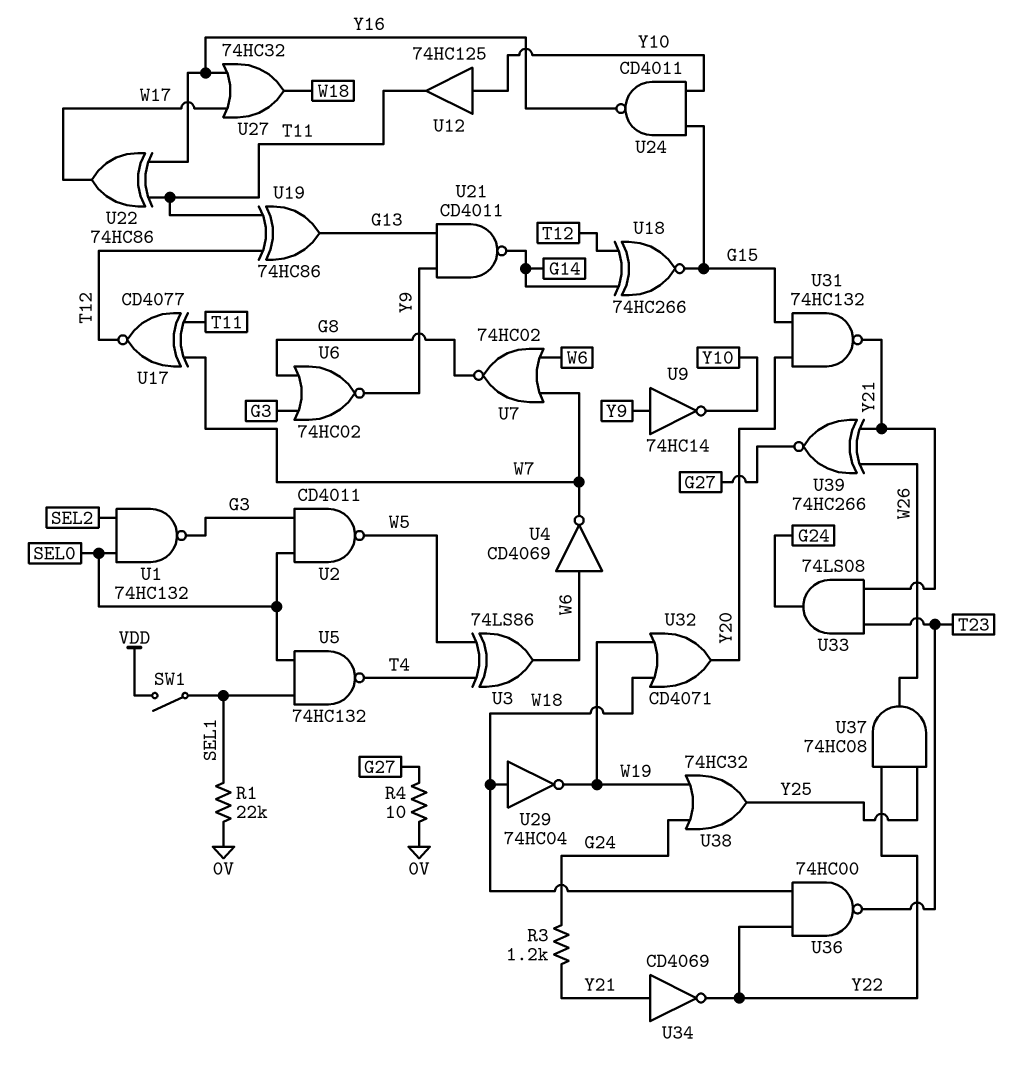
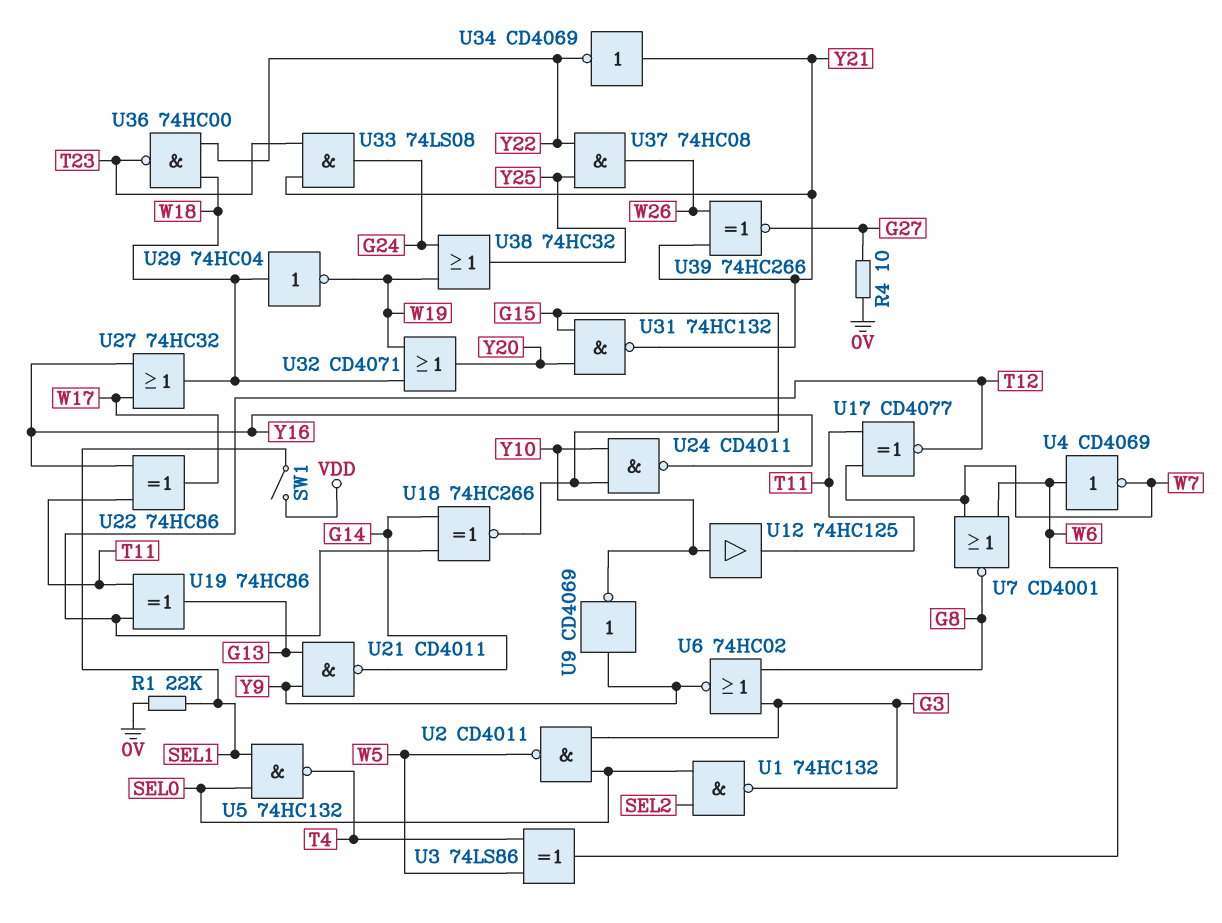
R3: 1.2k (G24, Y21) -> none
U7: NOR 74HC02 (in W6, in W7, out G8) -> NOR CD4001 (in W6, in W7, out G8)
U9: NOT 74HC14 (in Y9, out Y10) -> NOT CD4069 (in Y9, out Y10)

